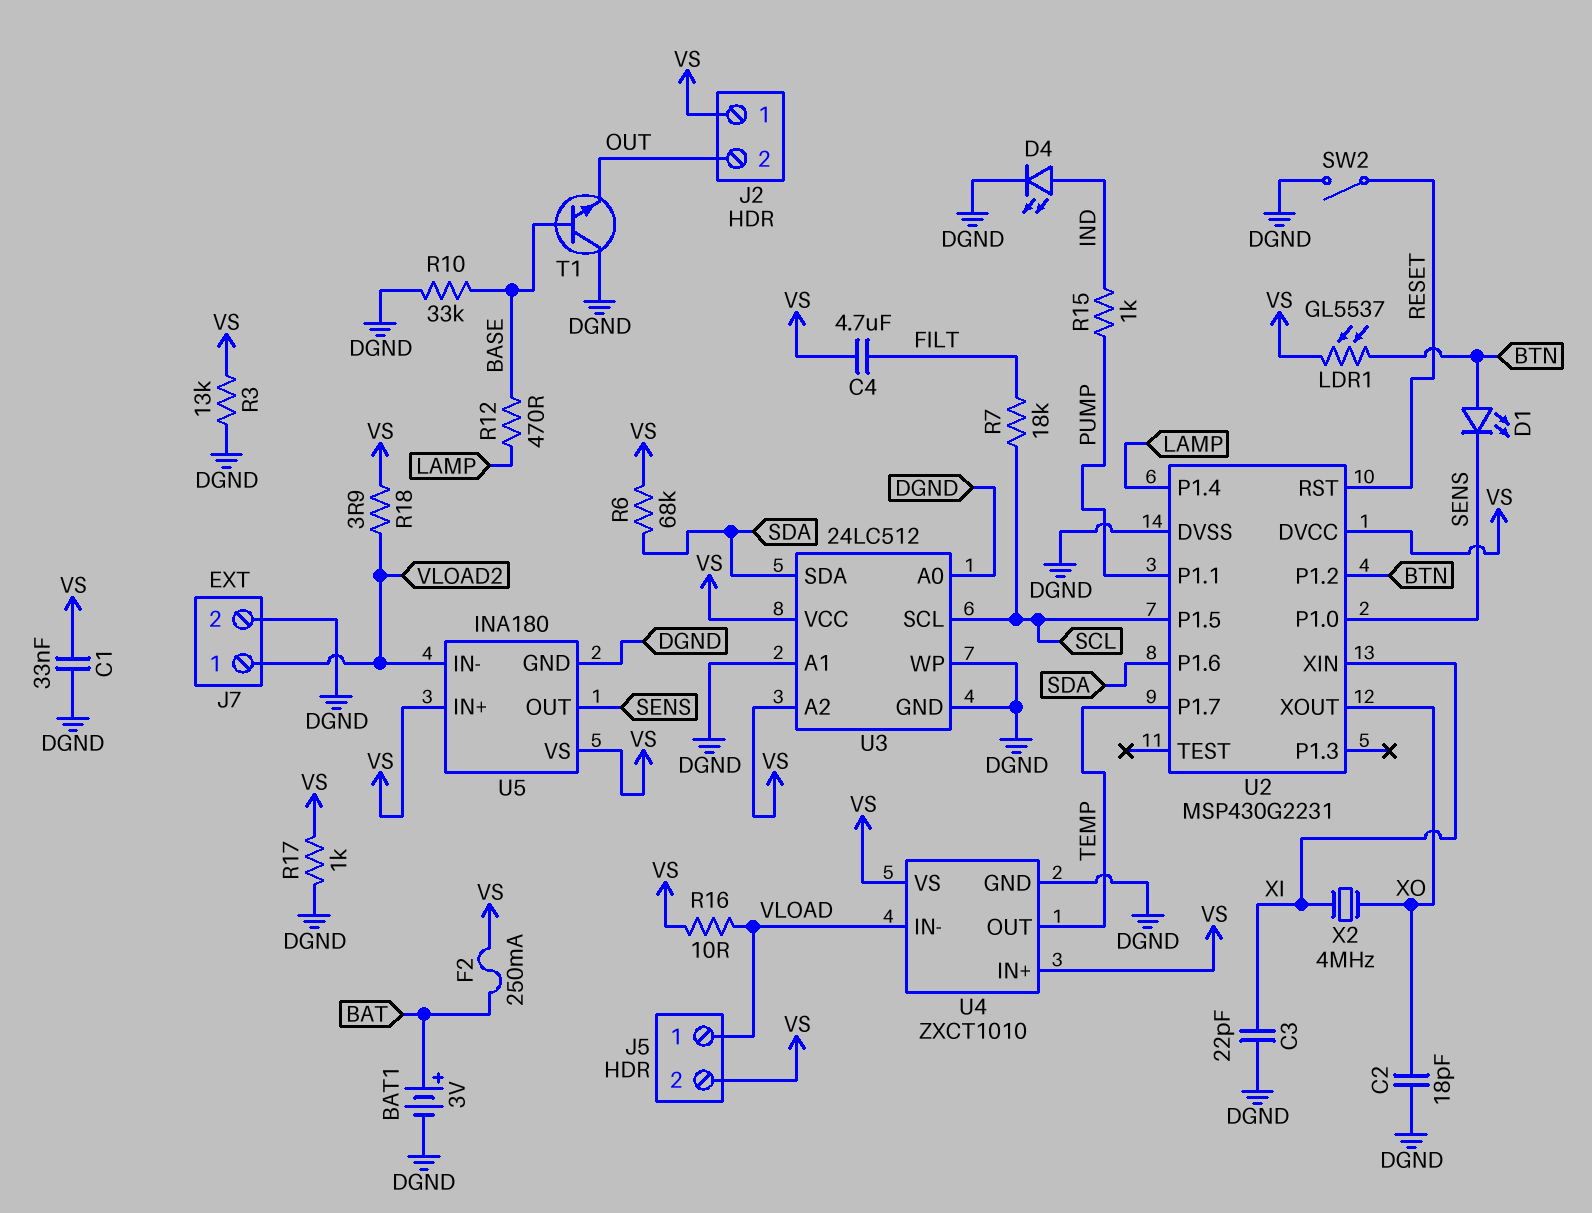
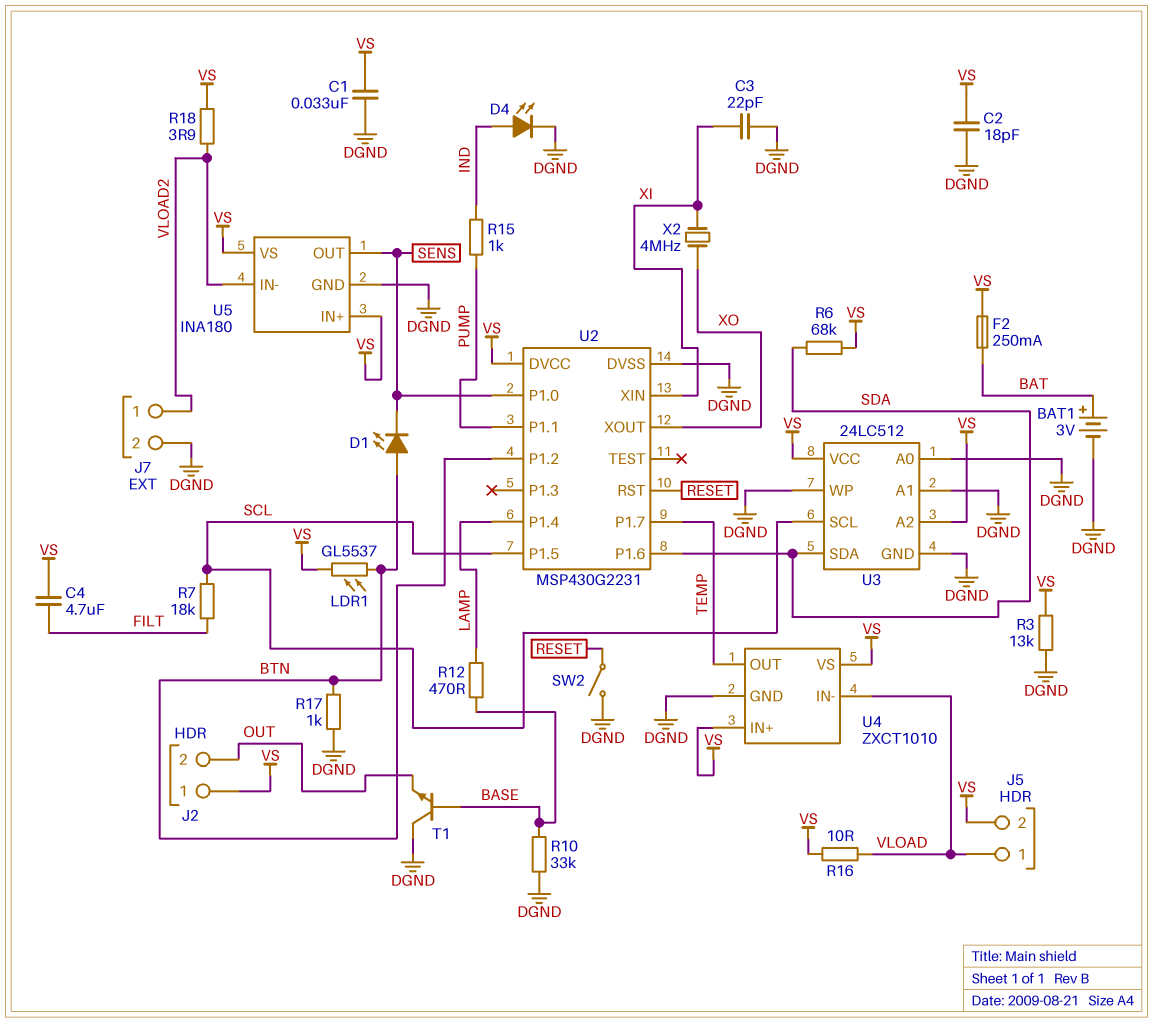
C2: 18pF (DGND, XO) -> 18pF (DGND, VS)
R17: 1k (DGND, VS) -> 1k (BTN, DGND)

